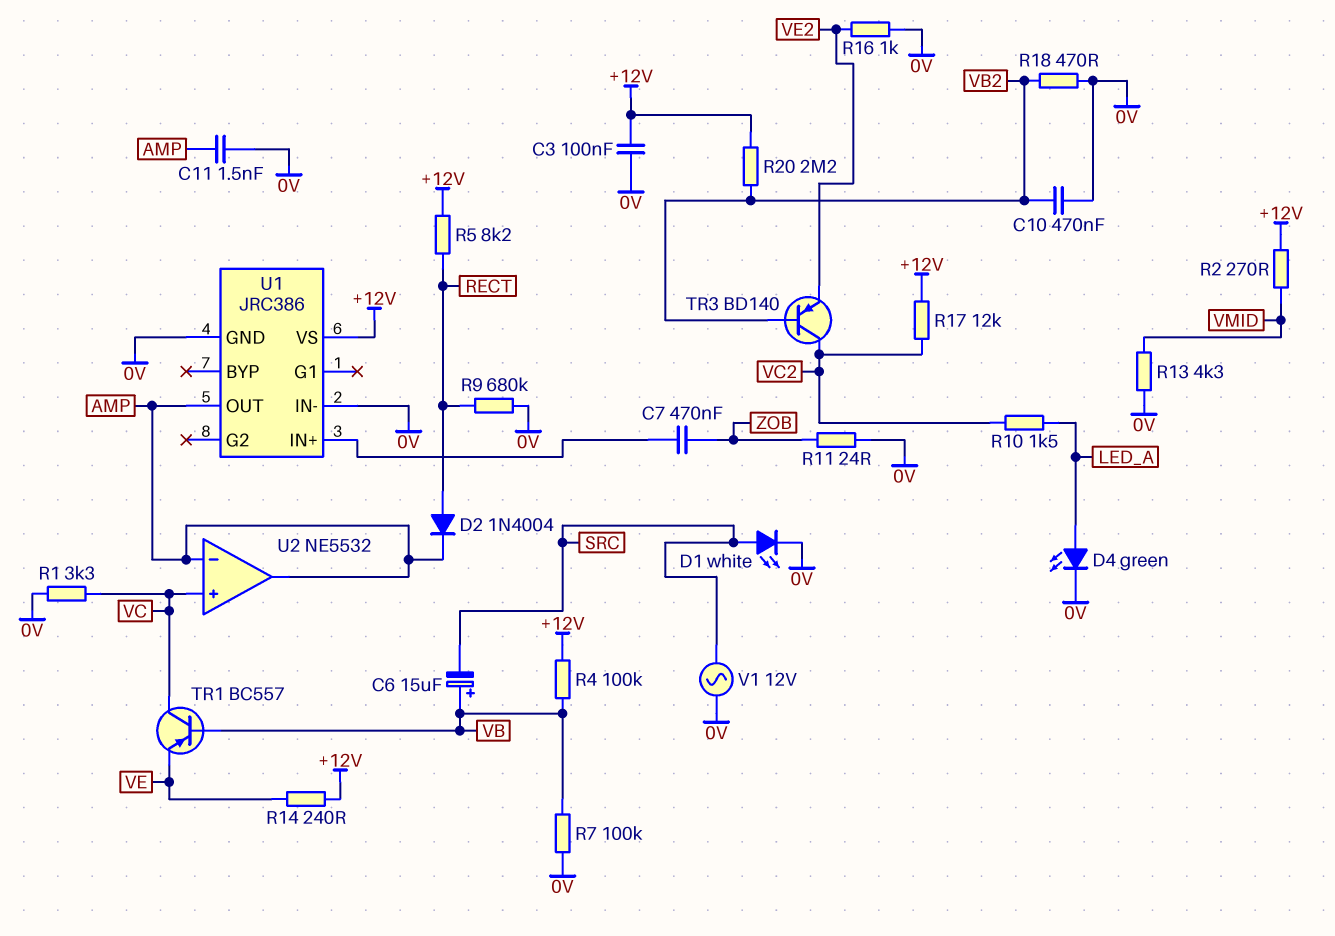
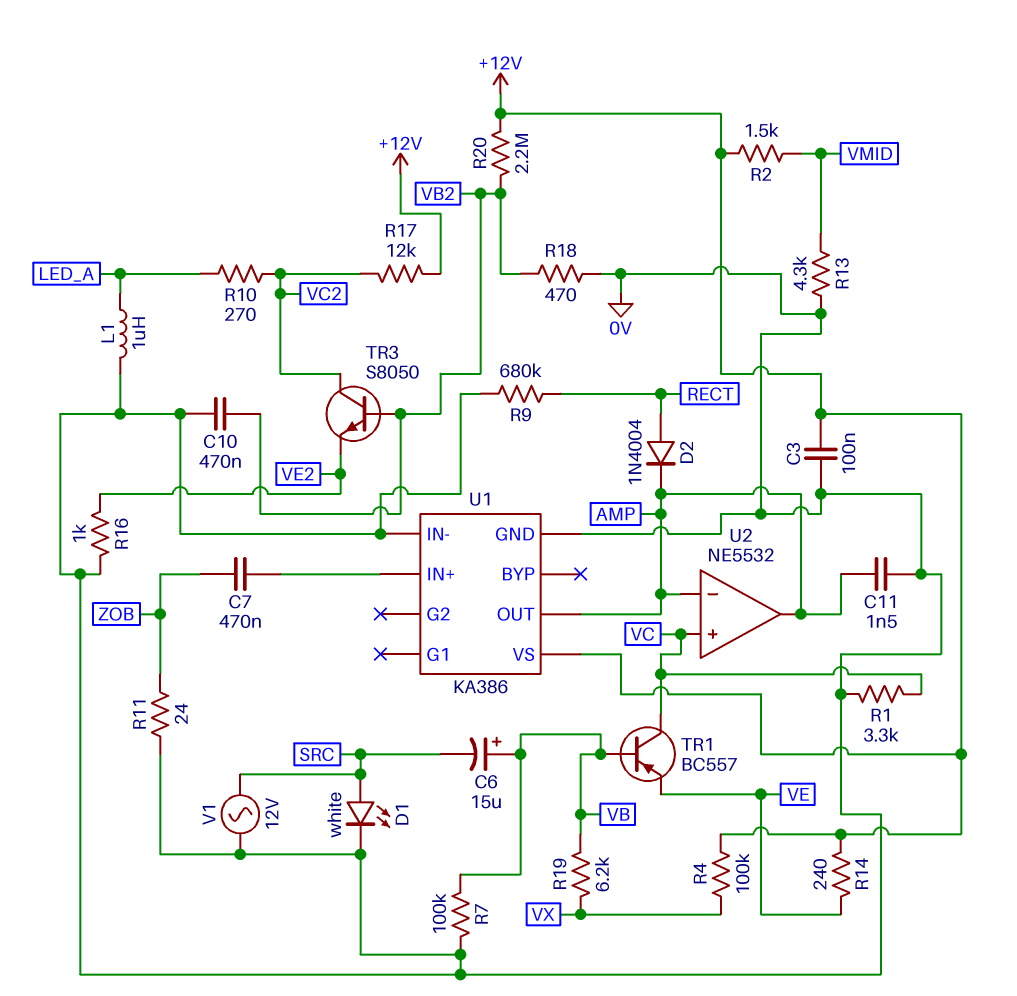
D4: LED green (A LED_A, K 0V) -> none
L1: none -> 1uH (0V, LED_A)
R2: 270 (+12V, VMID) -> 1.5k (+12V, VMID)
R4: 100k (+12V, VB) -> 100k (+12V, VX)
R5: 8.2k (+12V, RECT) -> none
R10: 1.5k (LED_A, VC2) -> 270 (LED_A, VC2)
R19: none -> 6.2k (VB, VX)
TR3: PNP BD140 (B VB2, C VC2, E VE2) -> NPN S8050 (B VB2, C VC2, E VE2)
U1: JRC386 -> KA386

